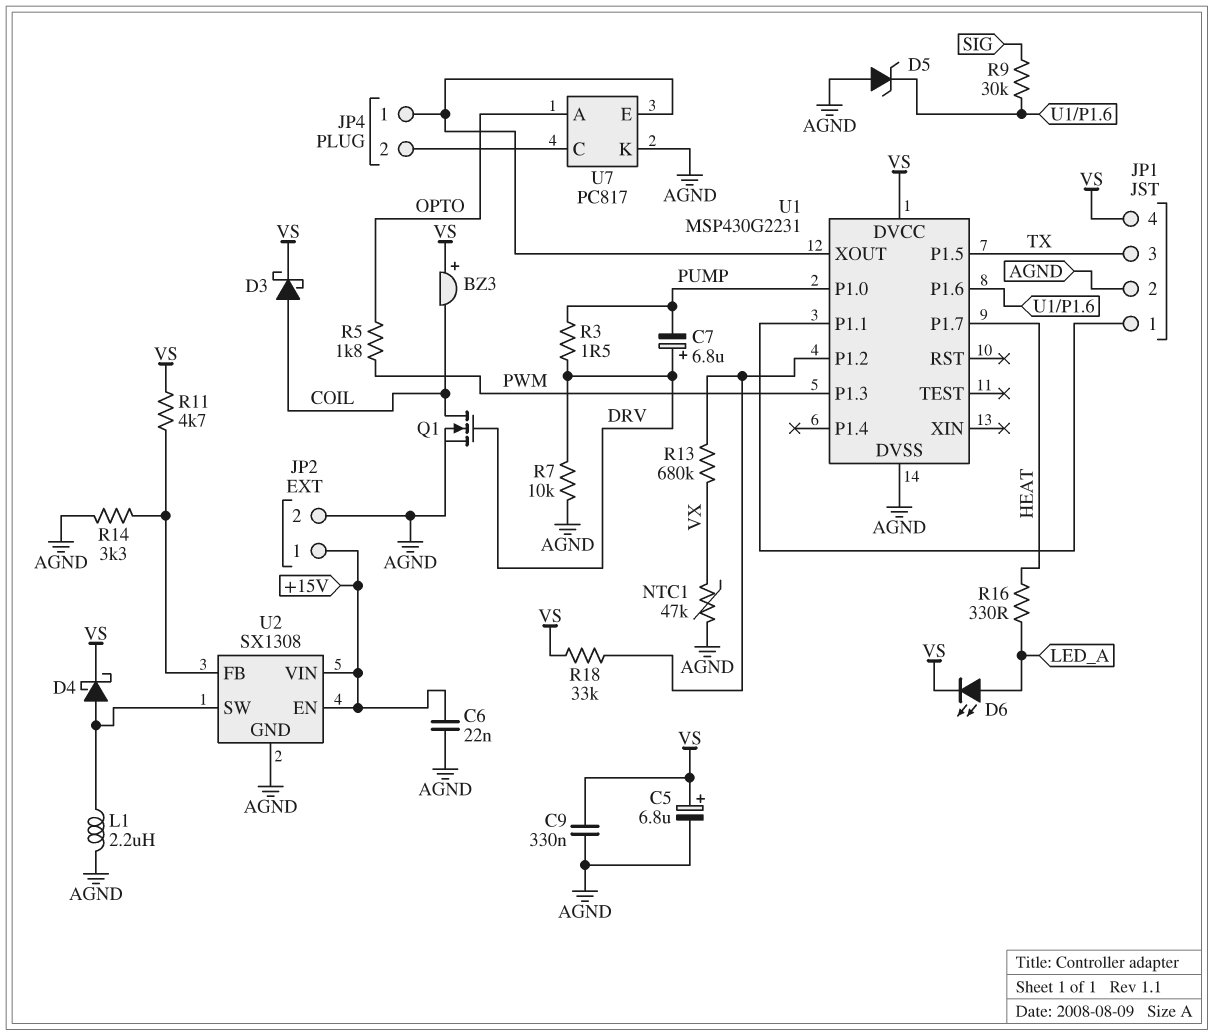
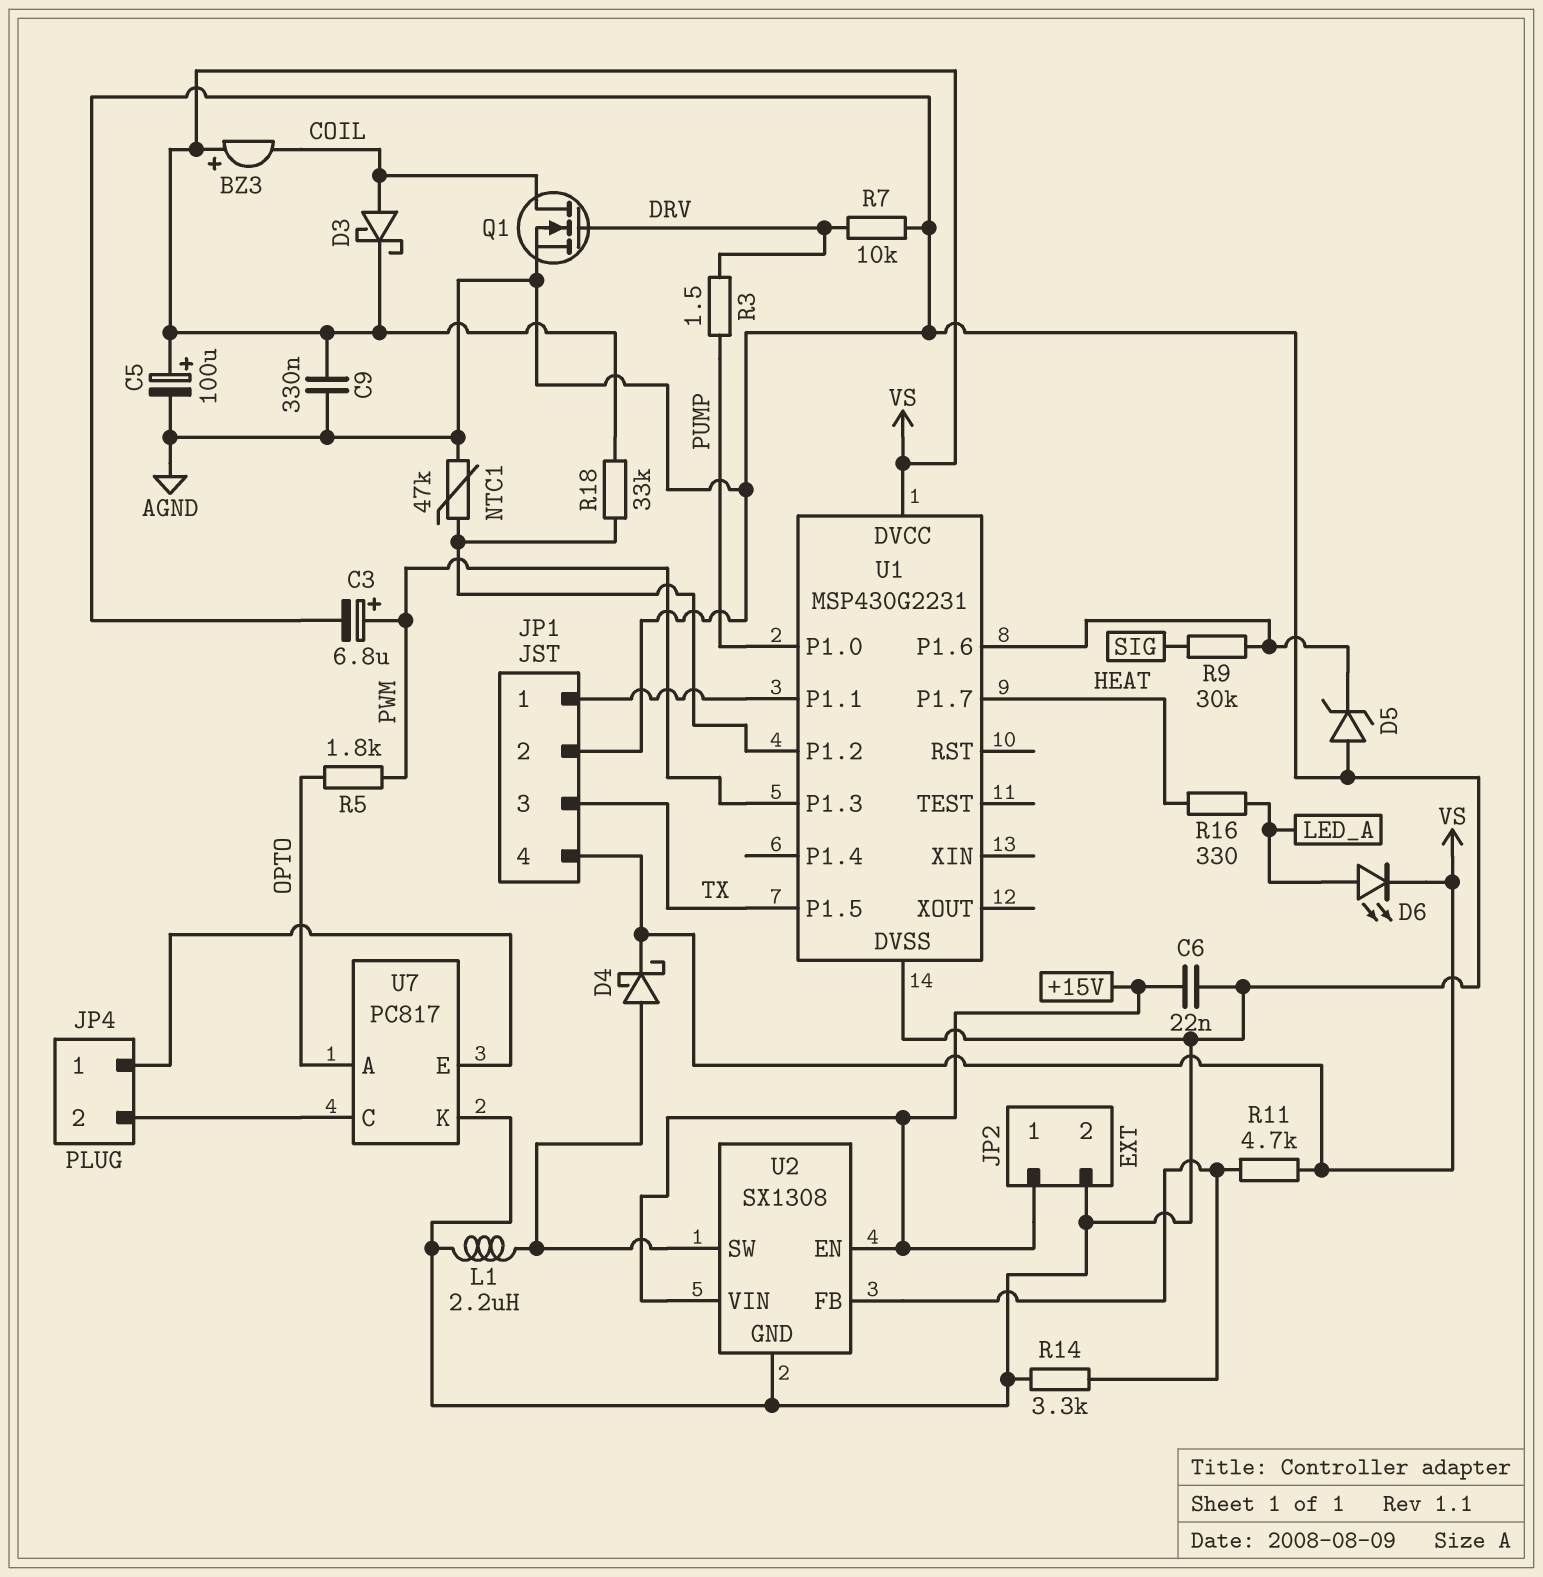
C3: none -> 6.8uF (plus PWM, minus AGND)
C5: 6.8uF (plus VS, minus AGND) -> 100uF (plus VS, minus AGND)
C7: 6.8uF (plus DRV, minus PUMP) -> none
NTC1: 47k (AGND, VX) -> 47k (AGND, U1/P1.2)
R13: 680k (U1/P1.2, VX) -> none
U1 pin XOUT: JP4/1 -> none

